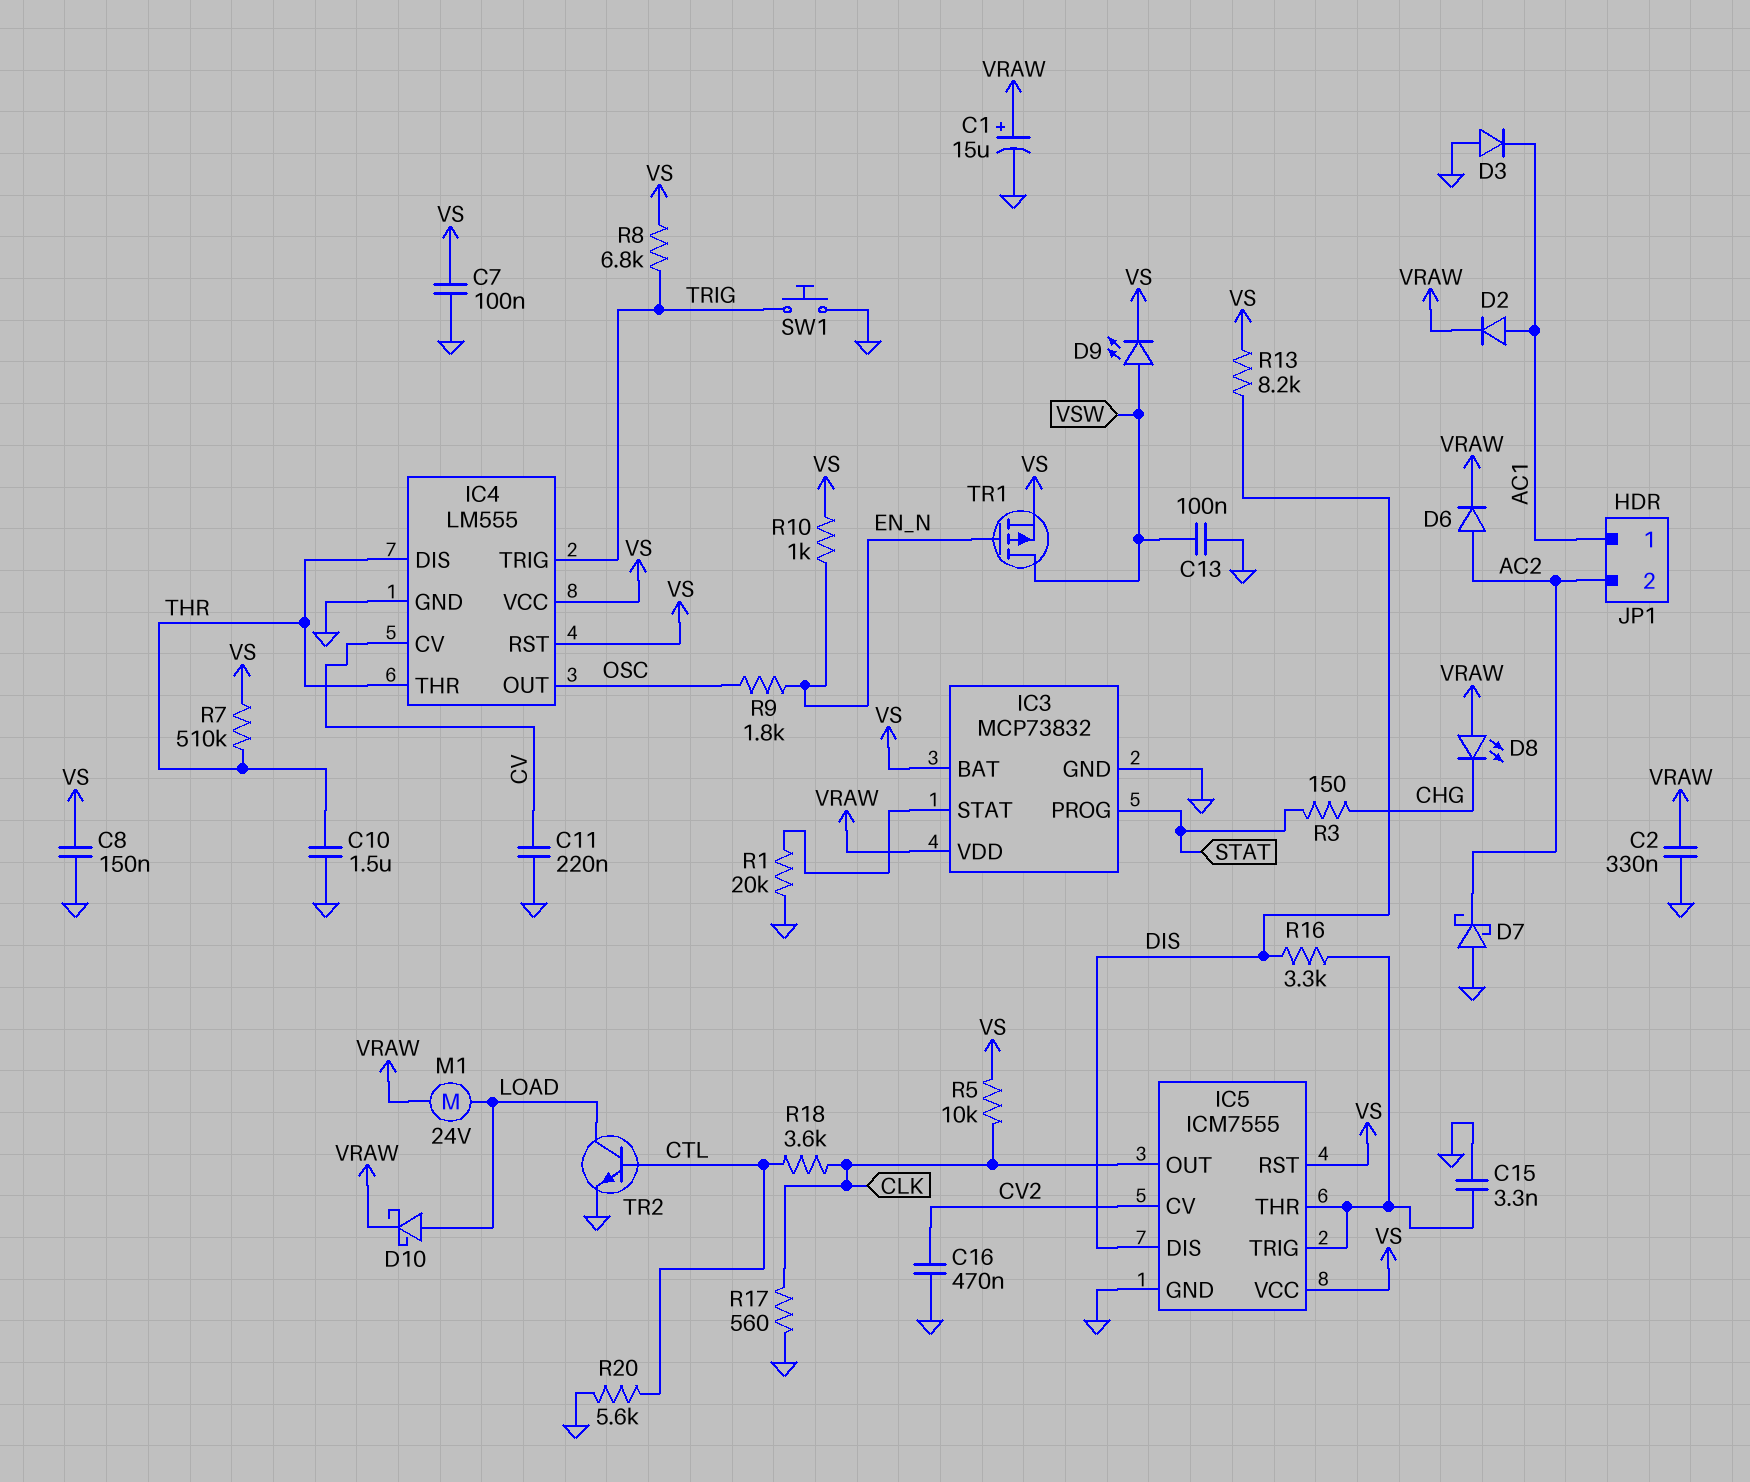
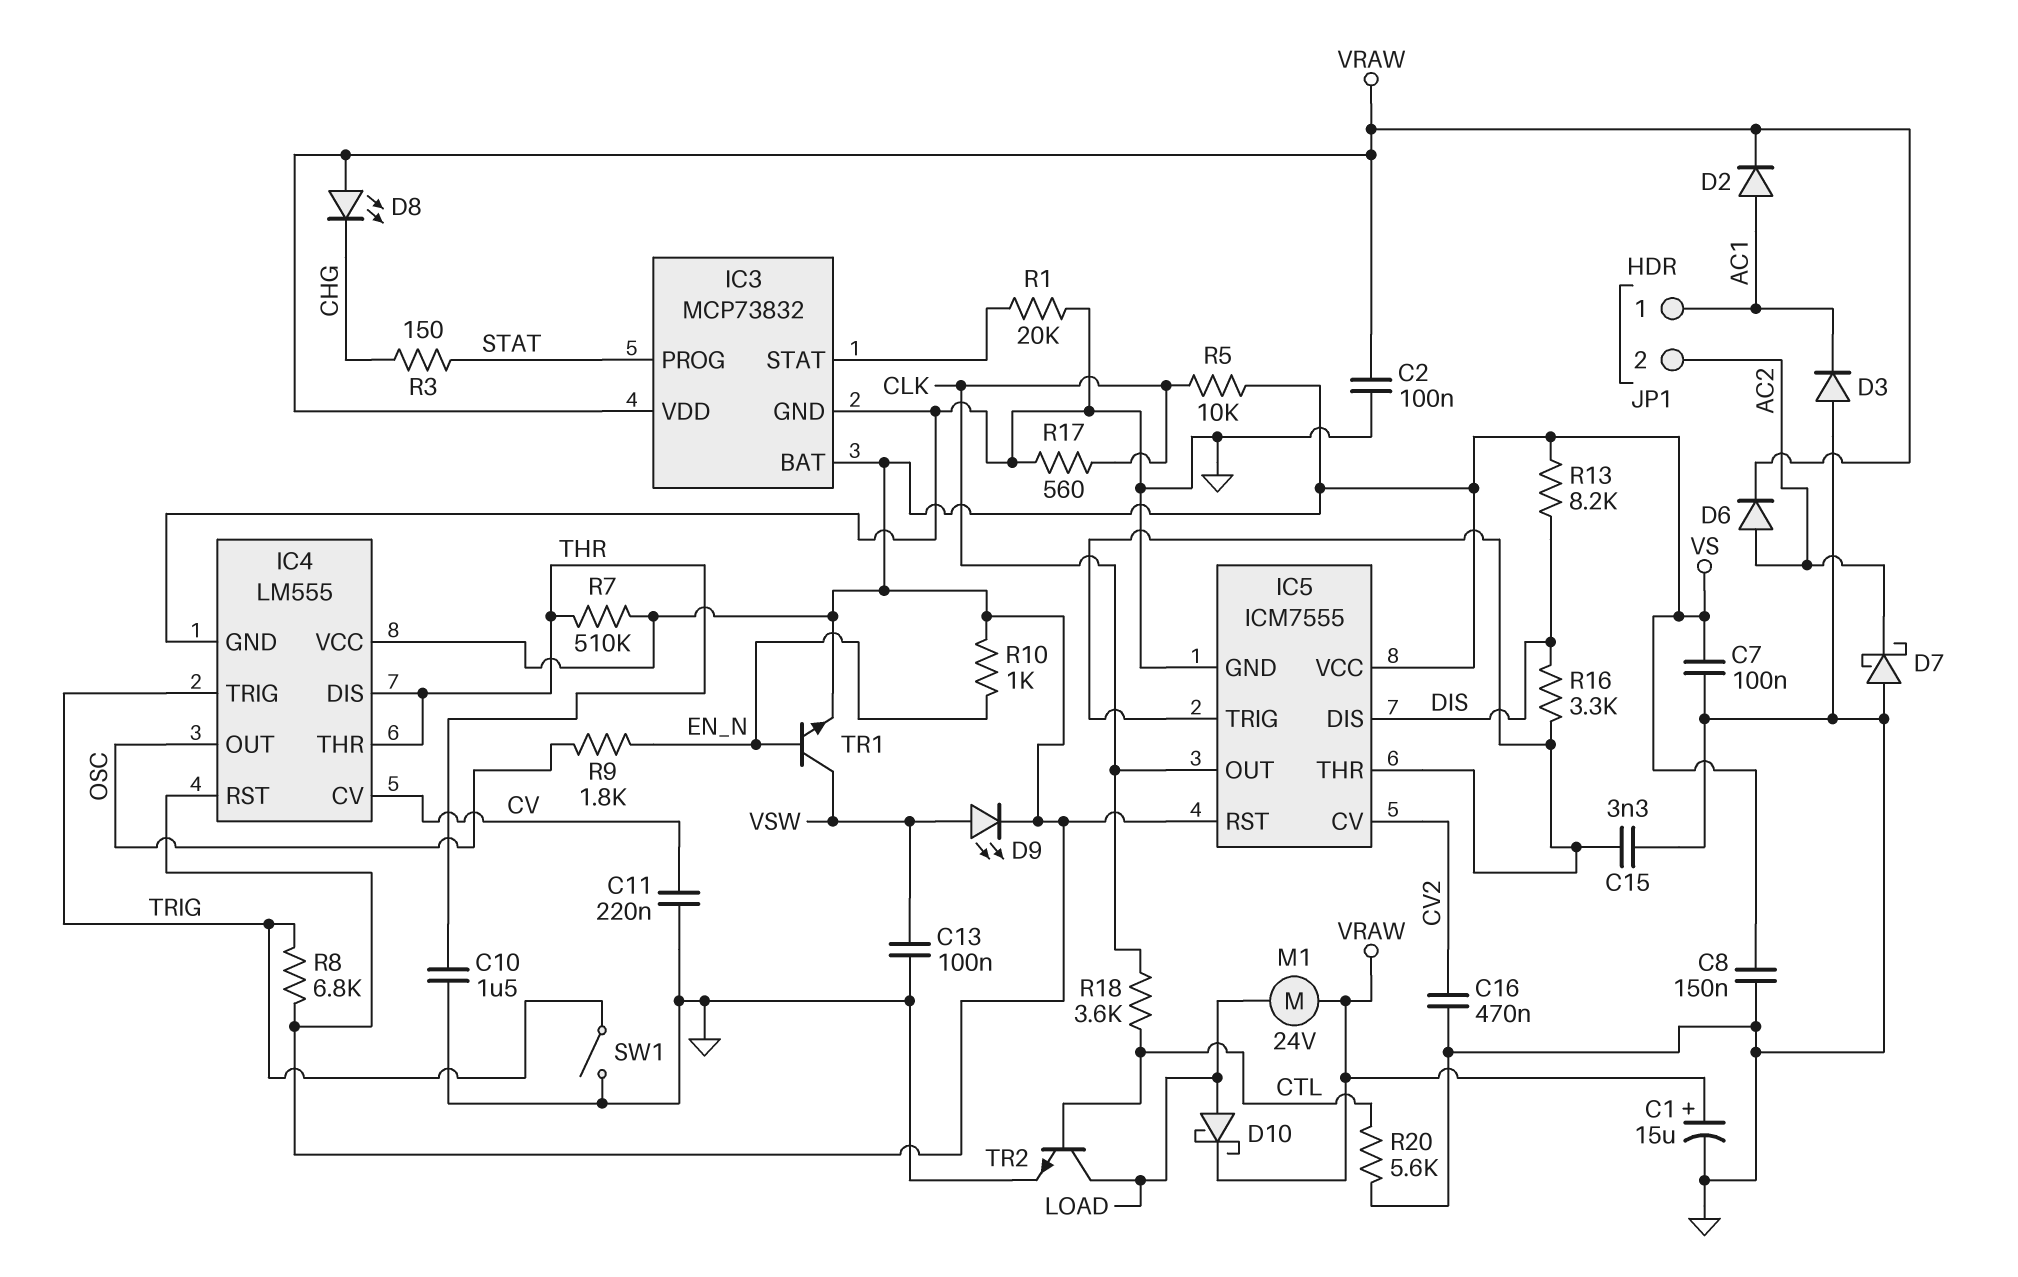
C2: 330nF (GND, VRAW) -> 100nF (GND, VRAW)
SW1: button (GND, TRIG) -> switch (GND, TRIG)
TR1: PMOS (G EN_N, D VSW, S VS) -> NPN (B EN_N, C VSW, E VS)

